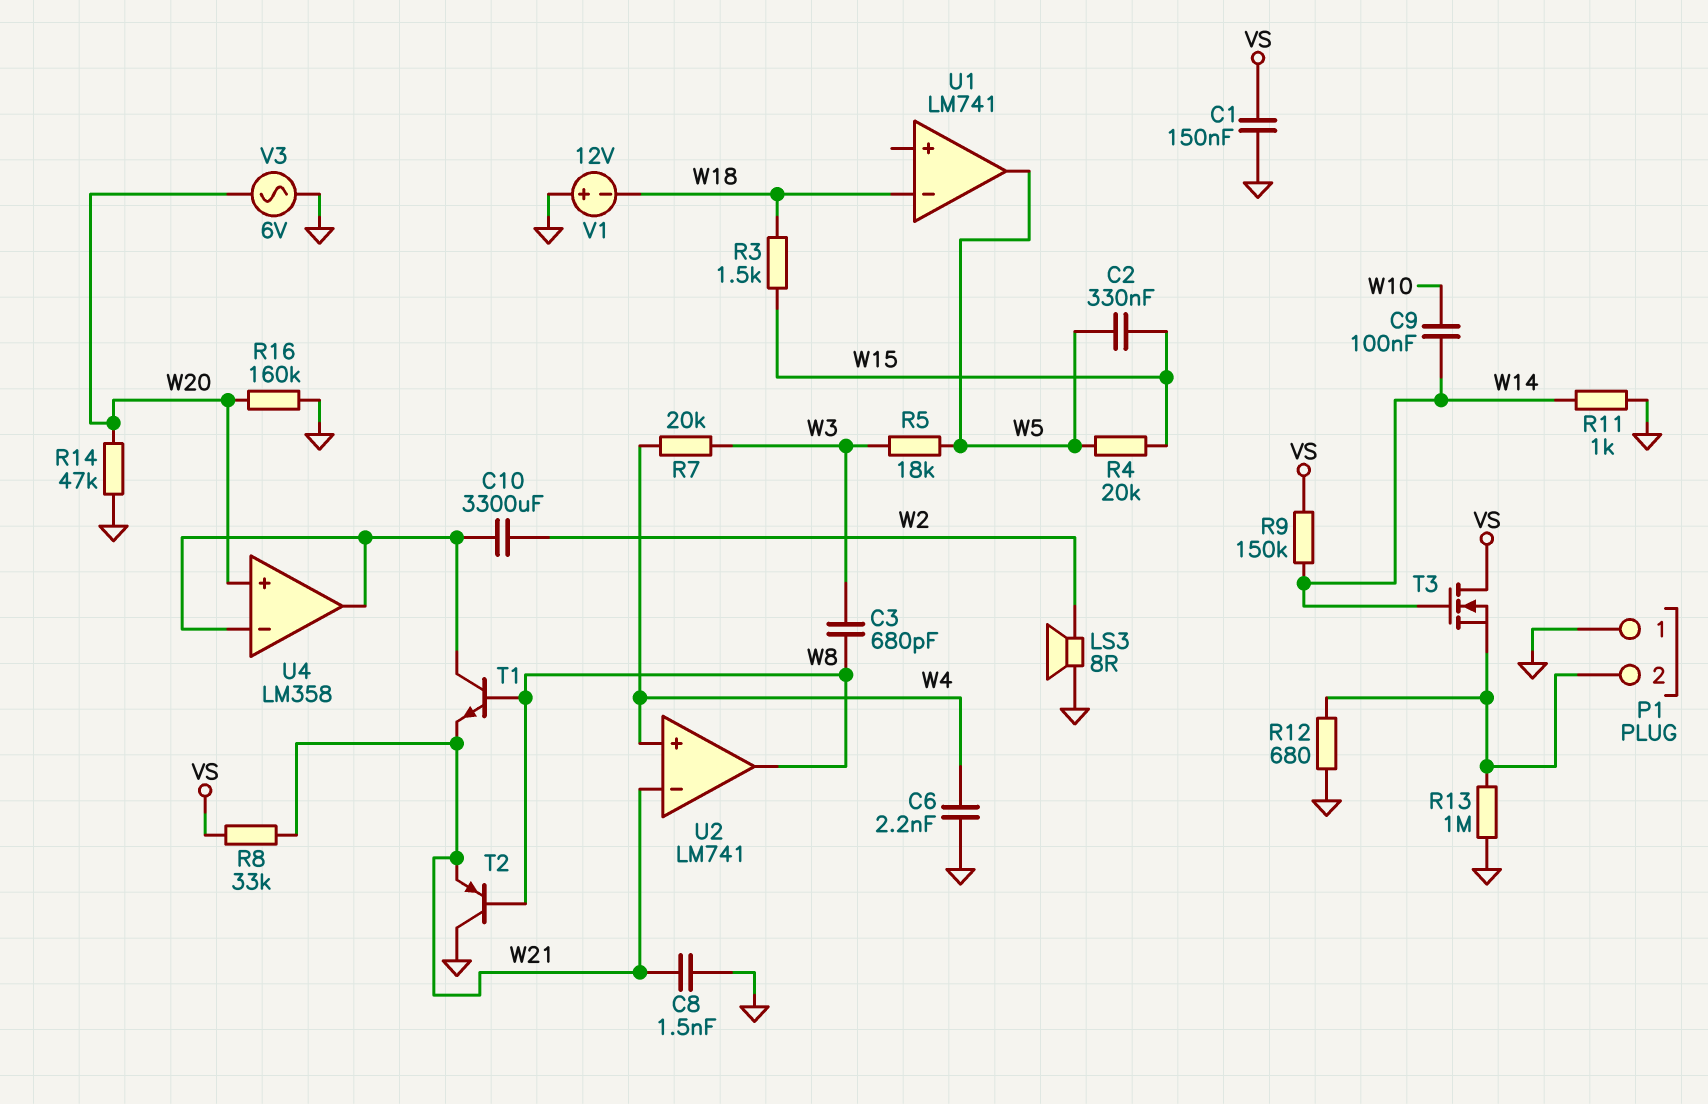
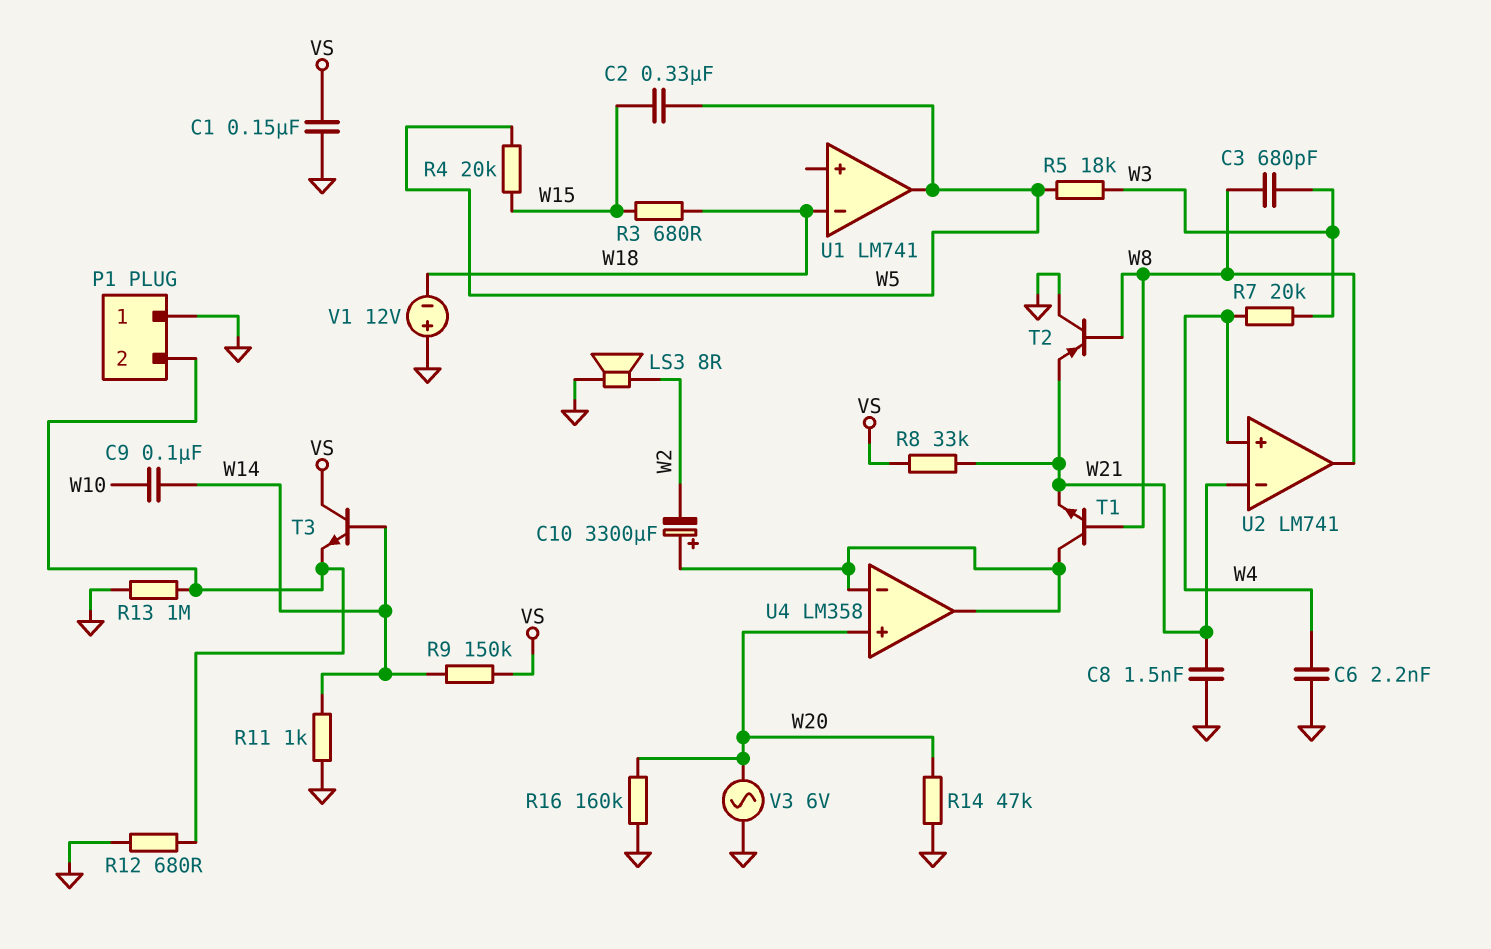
C10: 3300uF (U4/in-, W2) -> 3300uF (plus U4/in-, minus W2)
R3: 1.5k (W15, W18) -> 680 (W15, W18)
T3: NMOS (G W14, D VS, S P1/2) -> NPN (B W14, C VS, E P1/2)

